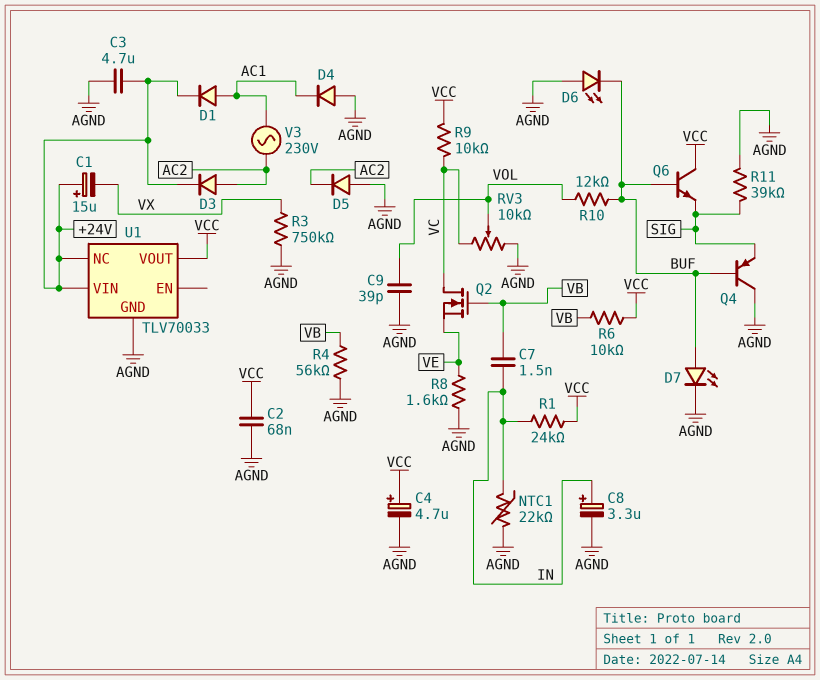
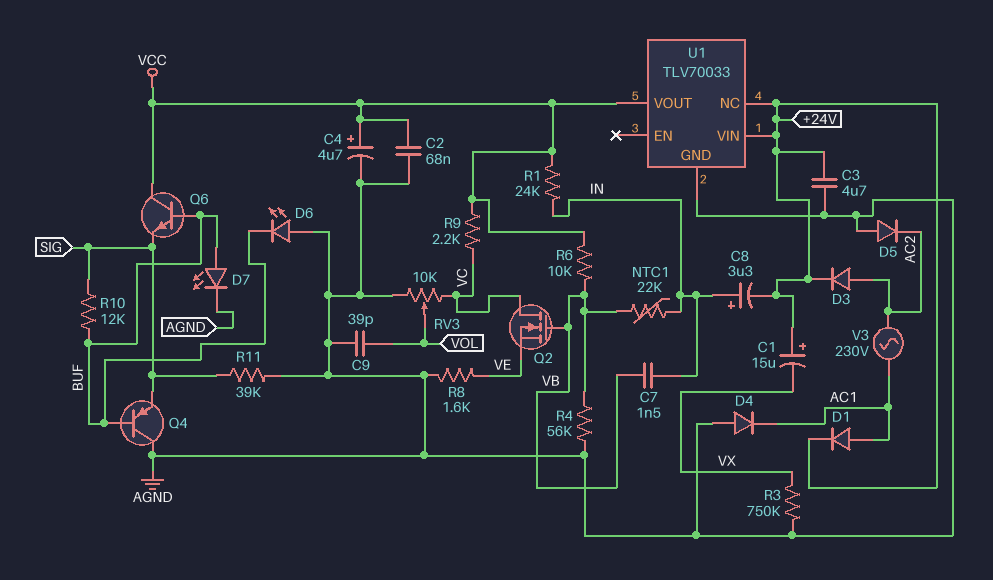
C8: 3.3uF (plus IN, minus AGND) -> 3.3uF (plus IN, minus +24V)
NTC1: 22k (AGND, IN) -> 22k (IN, VB)
R9: 10k (VC, VCC) -> 2.2k (VC, VCC)
R10: 12k (BUF, VOL) -> 12k (BUF, SIG)

